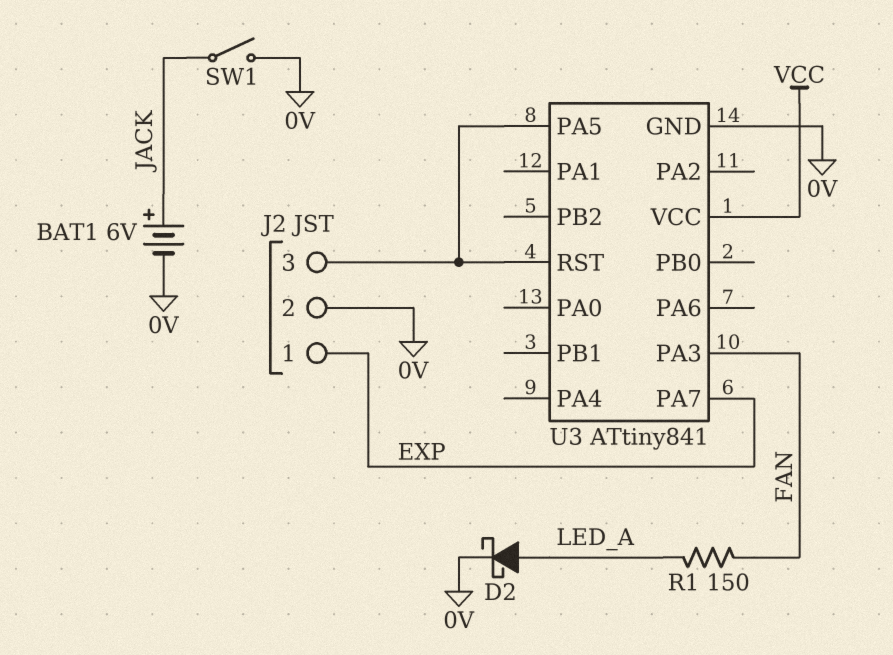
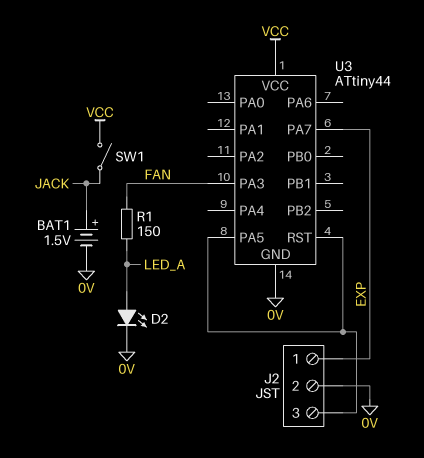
BAT1: 6V (plus JACK, minus 0V) -> 1.5V (plus JACK, minus 0V)
D2: schottky (A LED_A, K 0V) -> LED (A LED_A, K 0V)
SW1: switch (0V, JACK) -> switch (JACK, VCC)
U3: ATtiny841 -> ATtiny44

